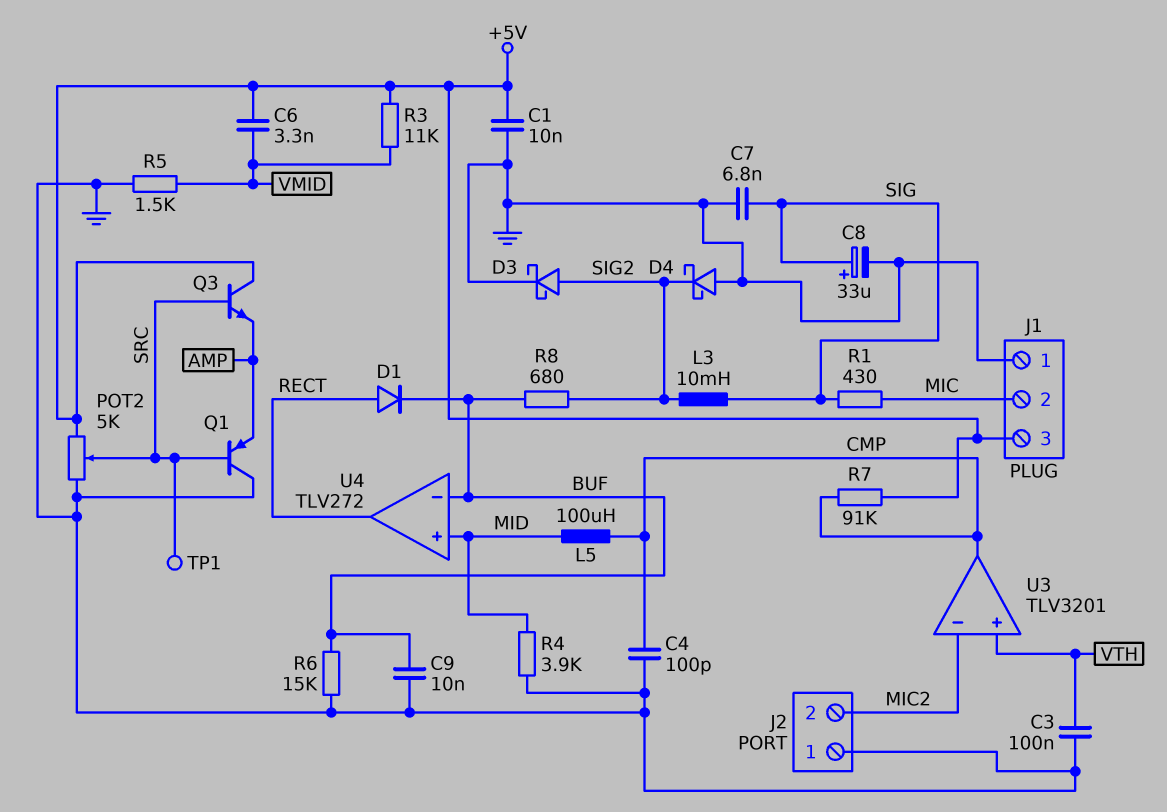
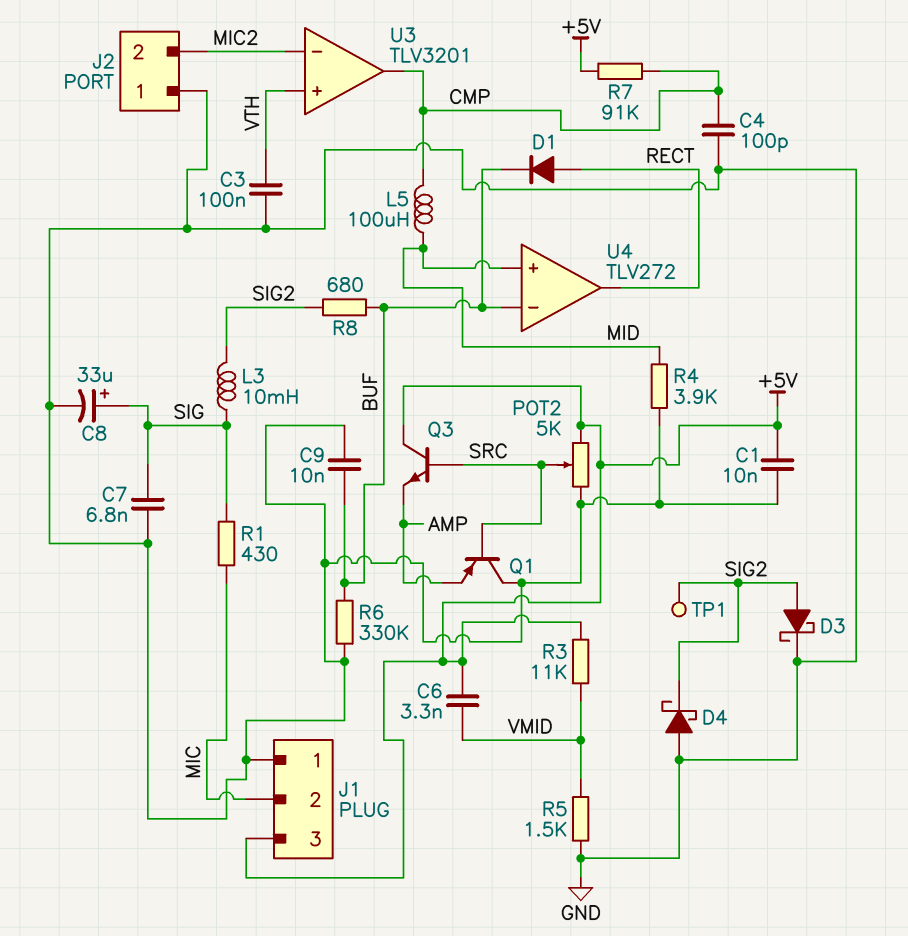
R6: 15k (BUF, GND) -> 330k (BUF, GND)
TP1: test point (SRC) -> test point (SIG2)

